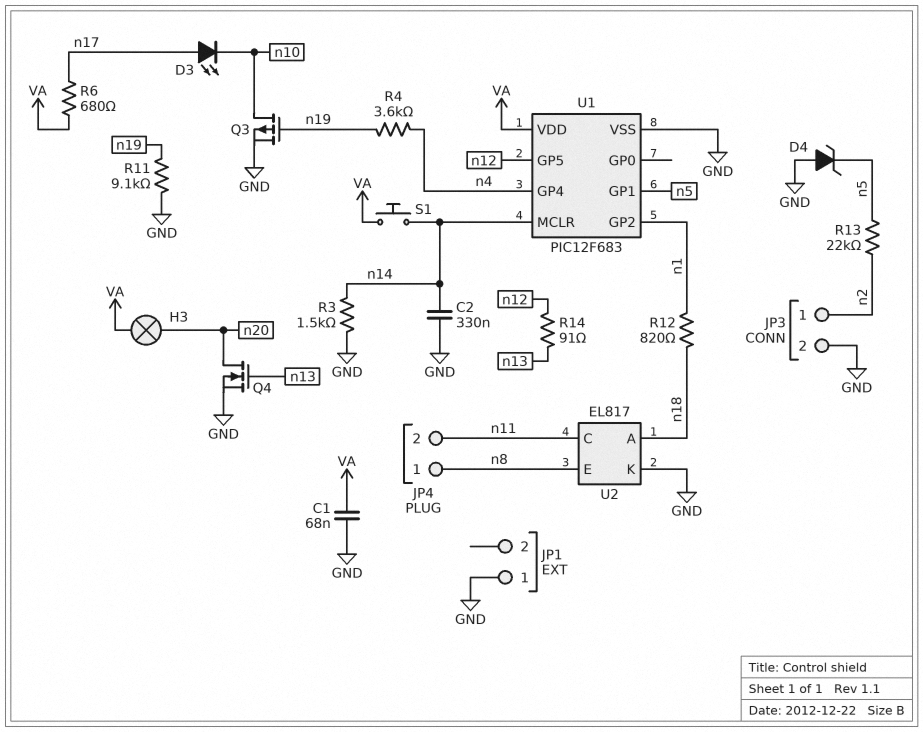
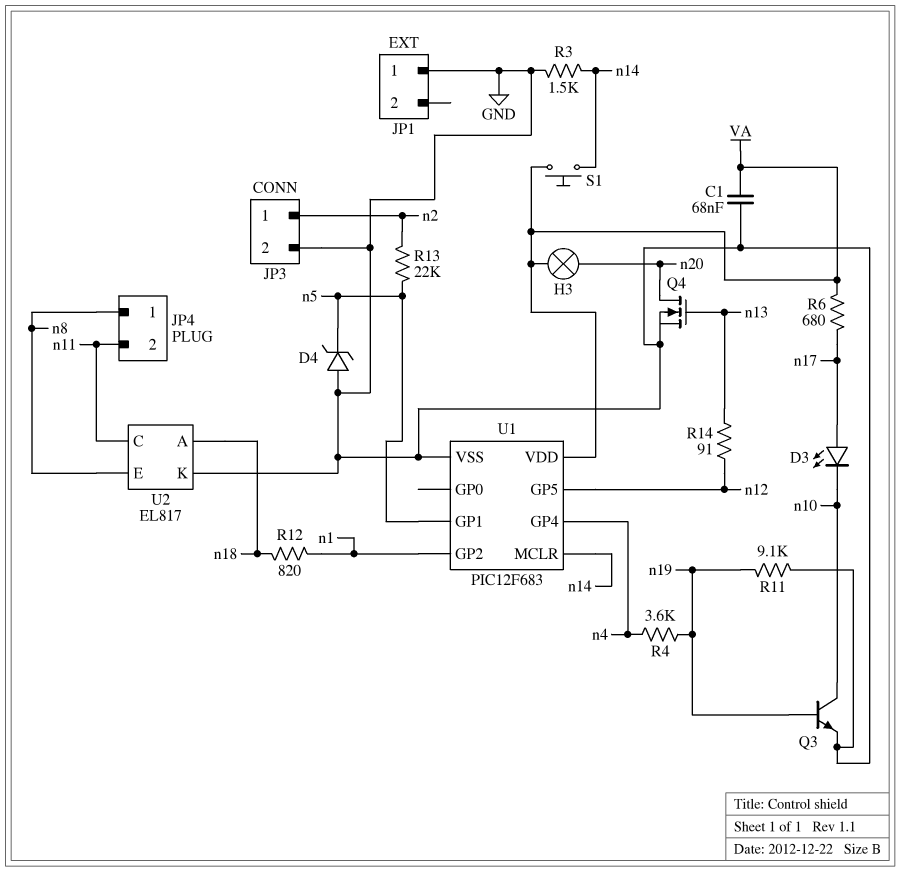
C2: 330nF (GND, n14) -> none
Q3: PMOS (G n19, D n10, S GND) -> NPN (B n19, C n10, E GND)

